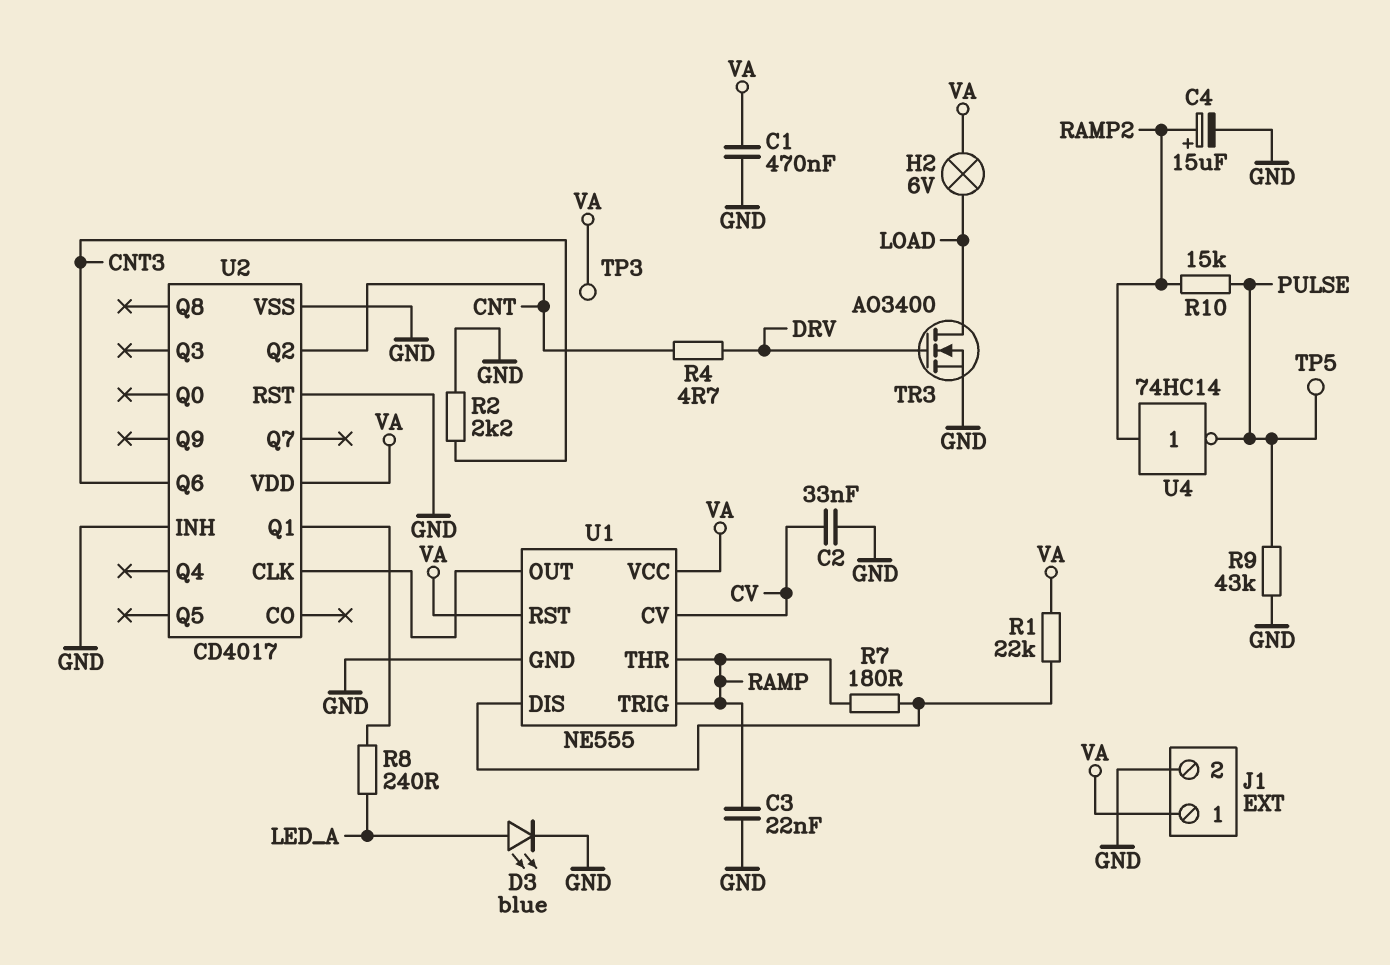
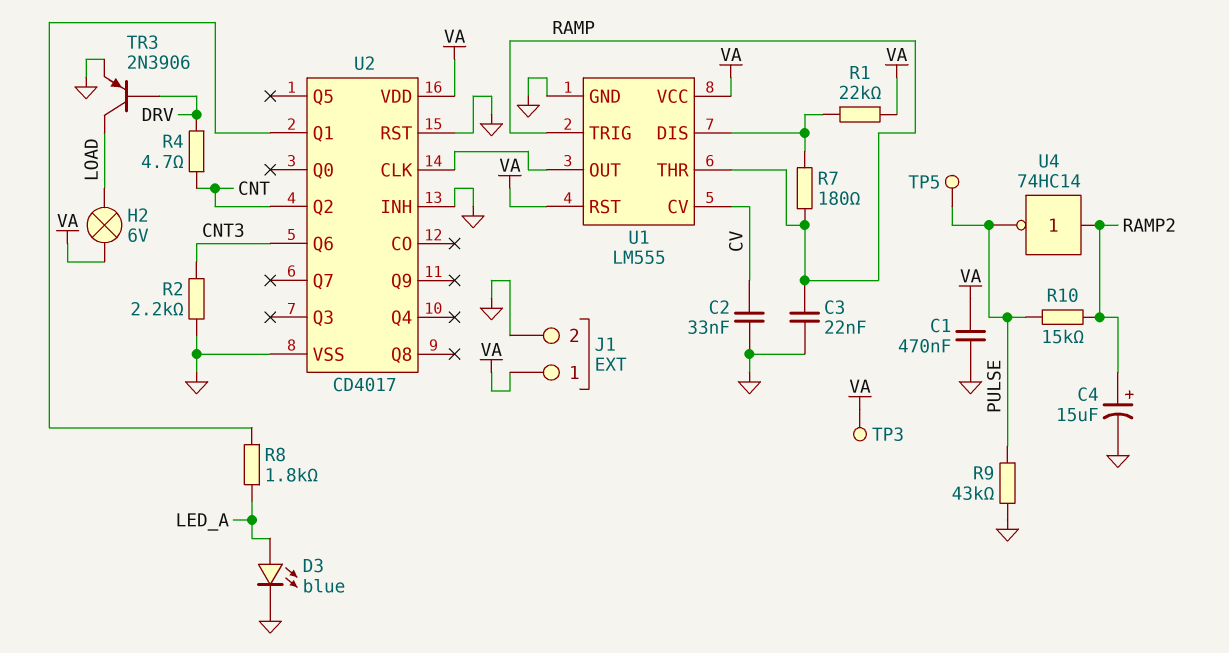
R8: 240 (LED_A, U2/Q1) -> 1.8k (LED_A, U2/Q1)
TR3: NMOS AO3400 (G DRV, D LOAD, S GND) -> PNP 2N3906 (B DRV, C LOAD, E GND)
U1: NE555 -> LM555

